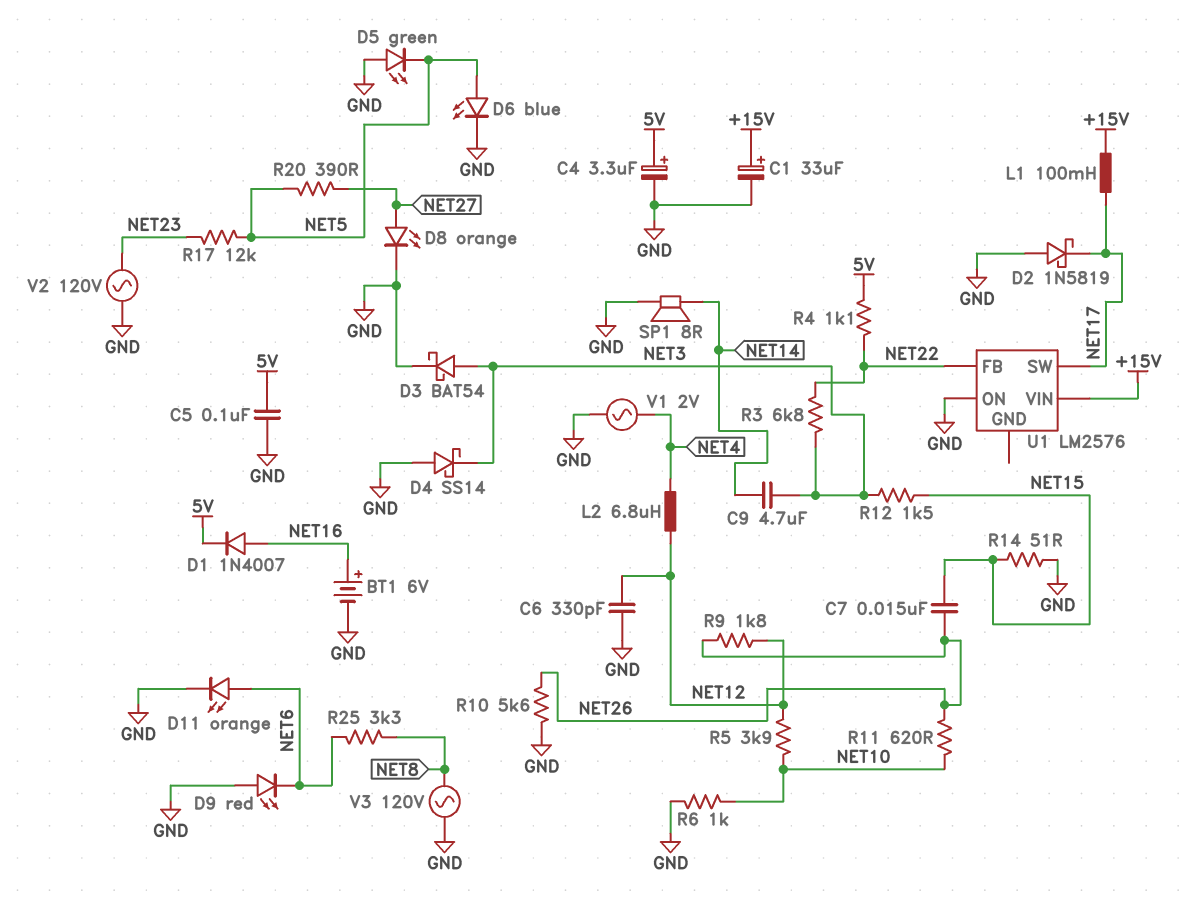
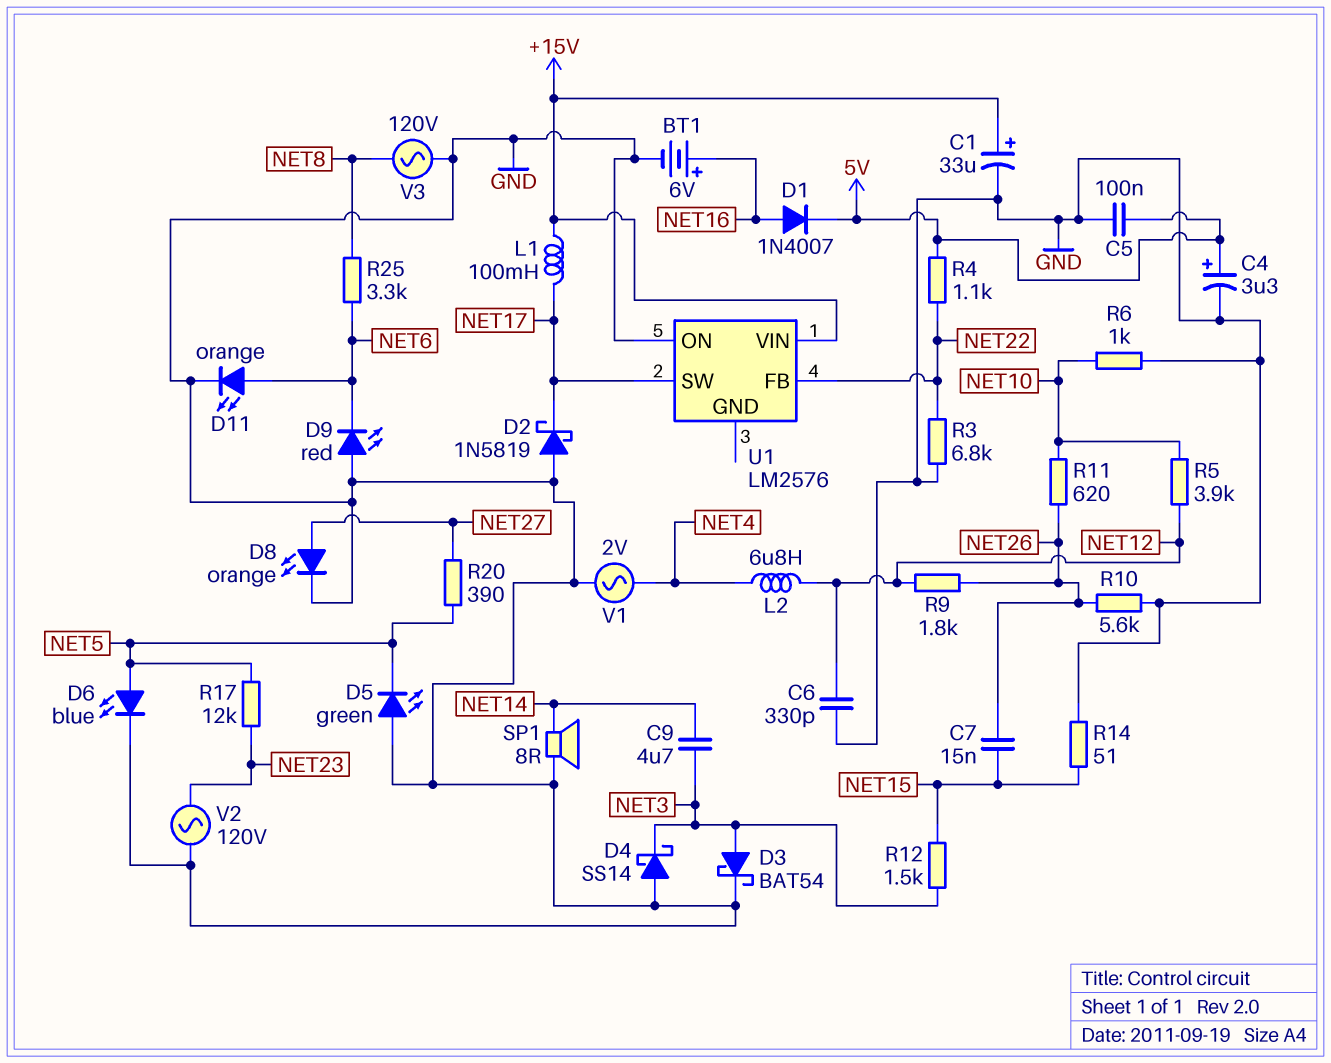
R3: 6.8k (NET3, NET22) -> 6.8k (GND, NET22)

